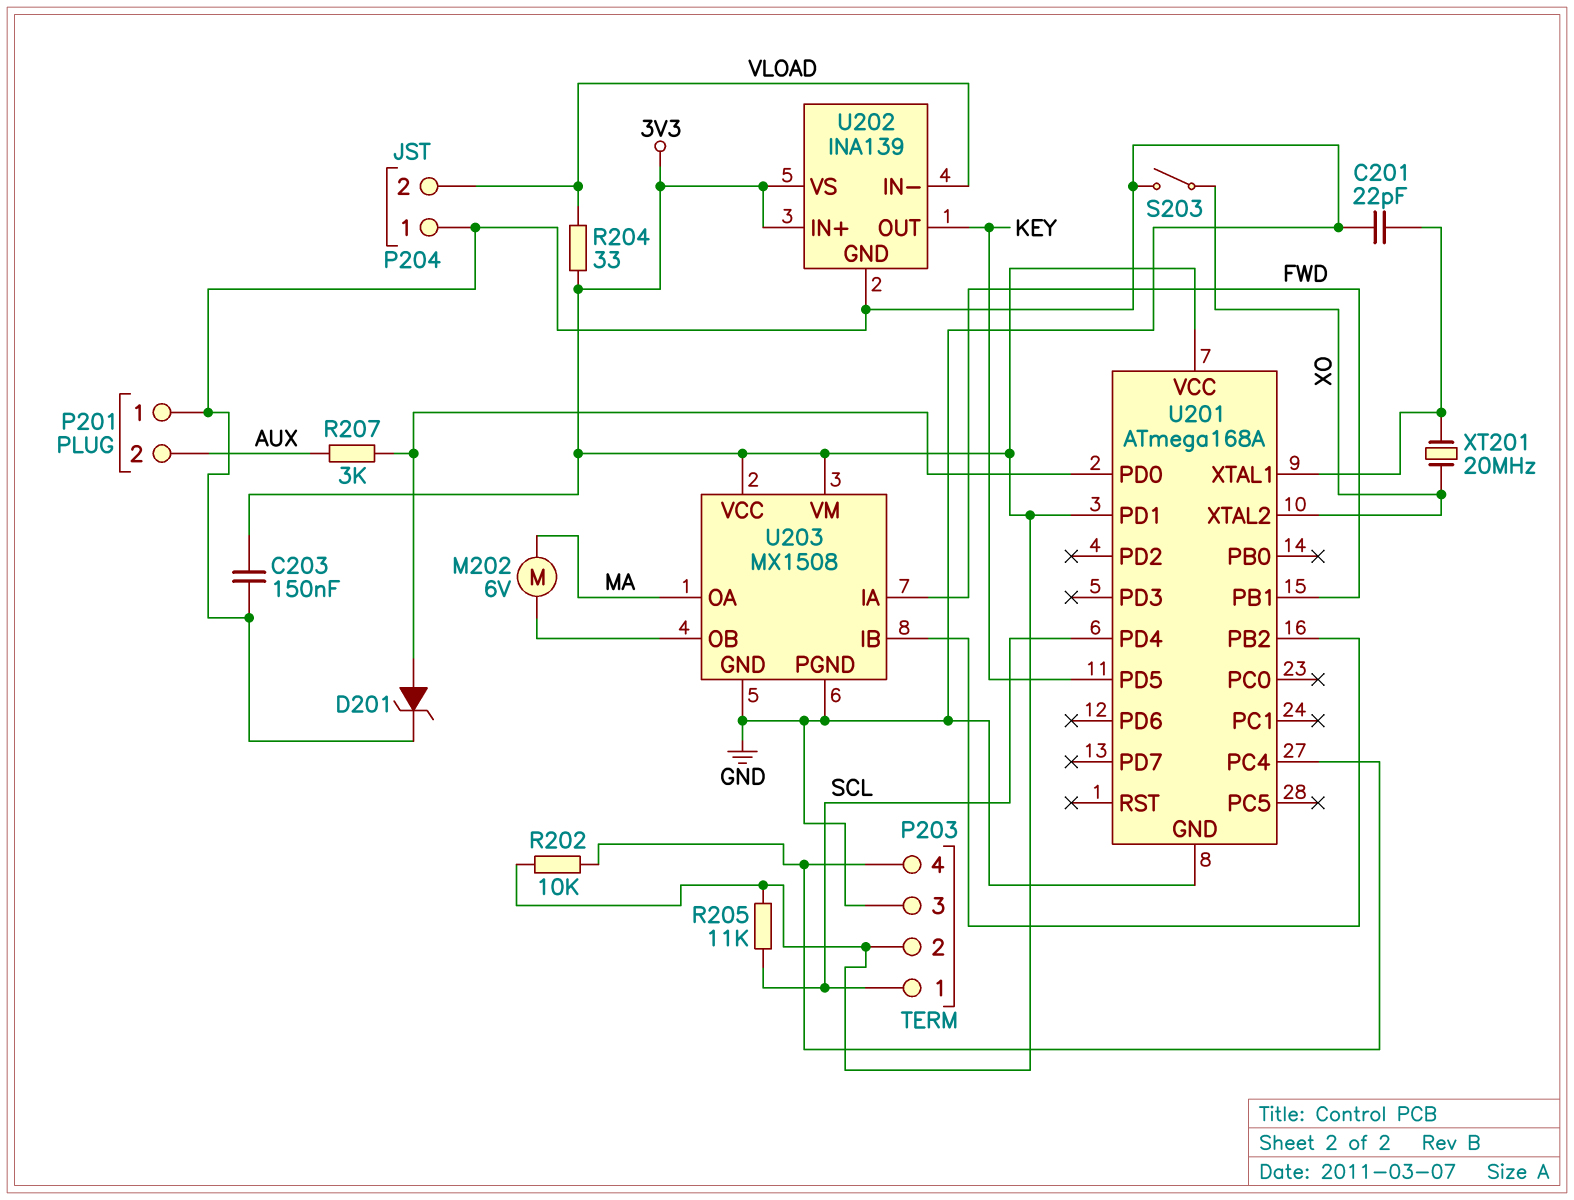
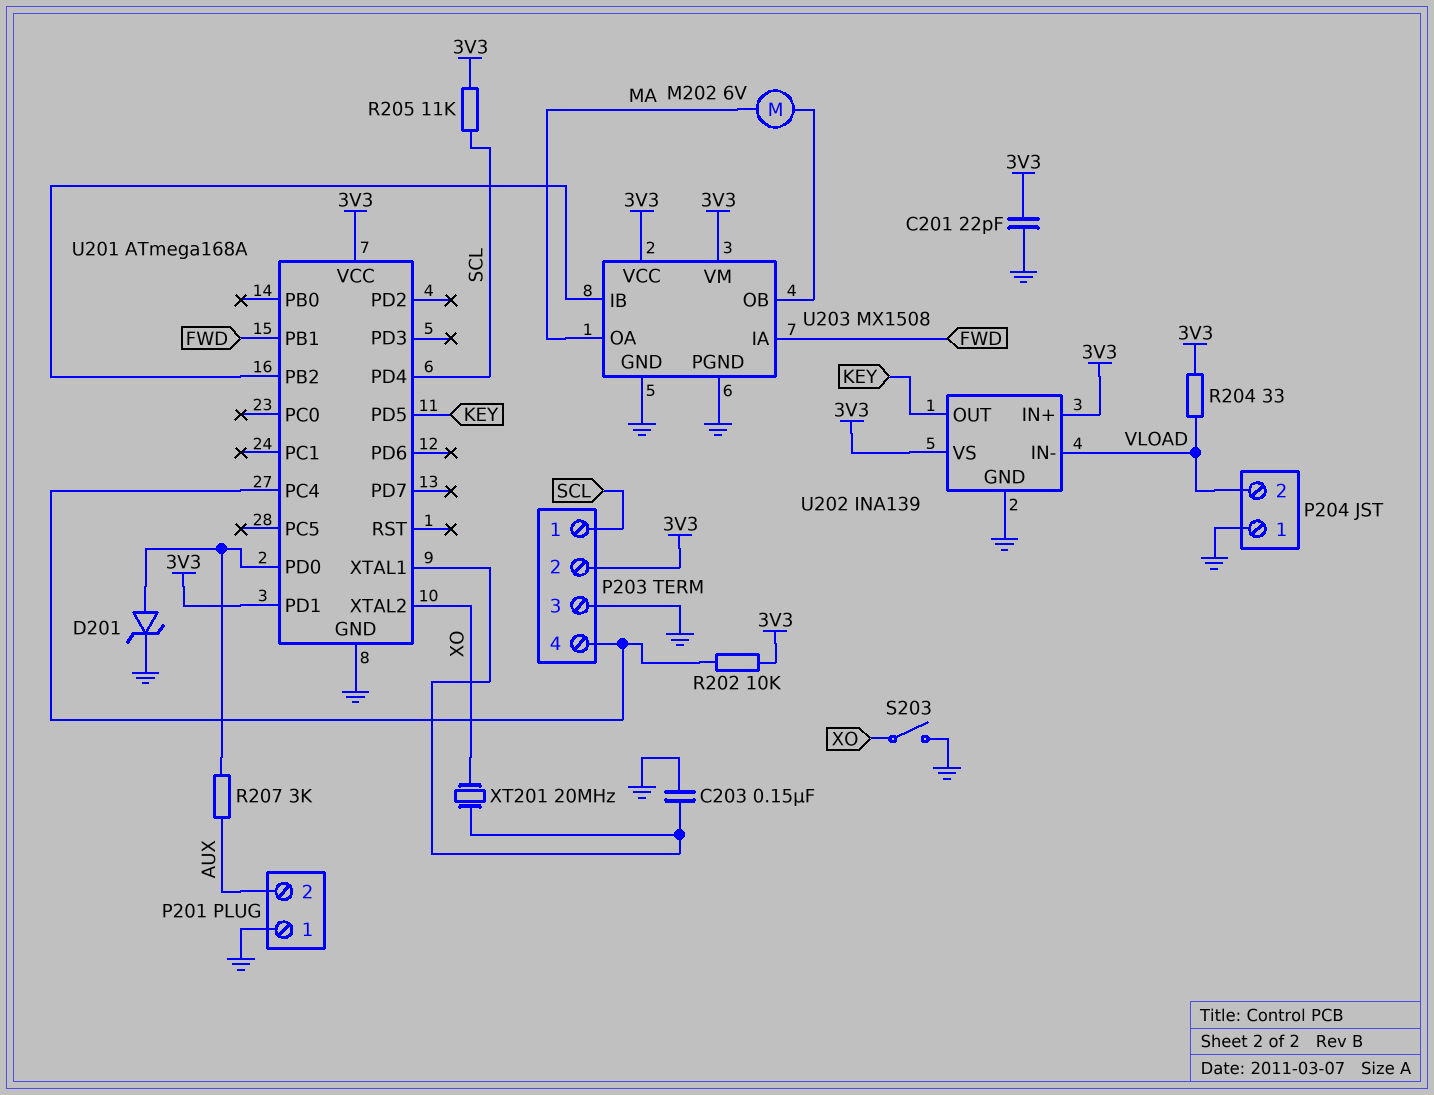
C201: 22pF (GND, U201/XTAL1) -> 22pF (3V3, GND)
C203: 150nF (3V3, GND) -> 150nF (GND, U201/XTAL1)

